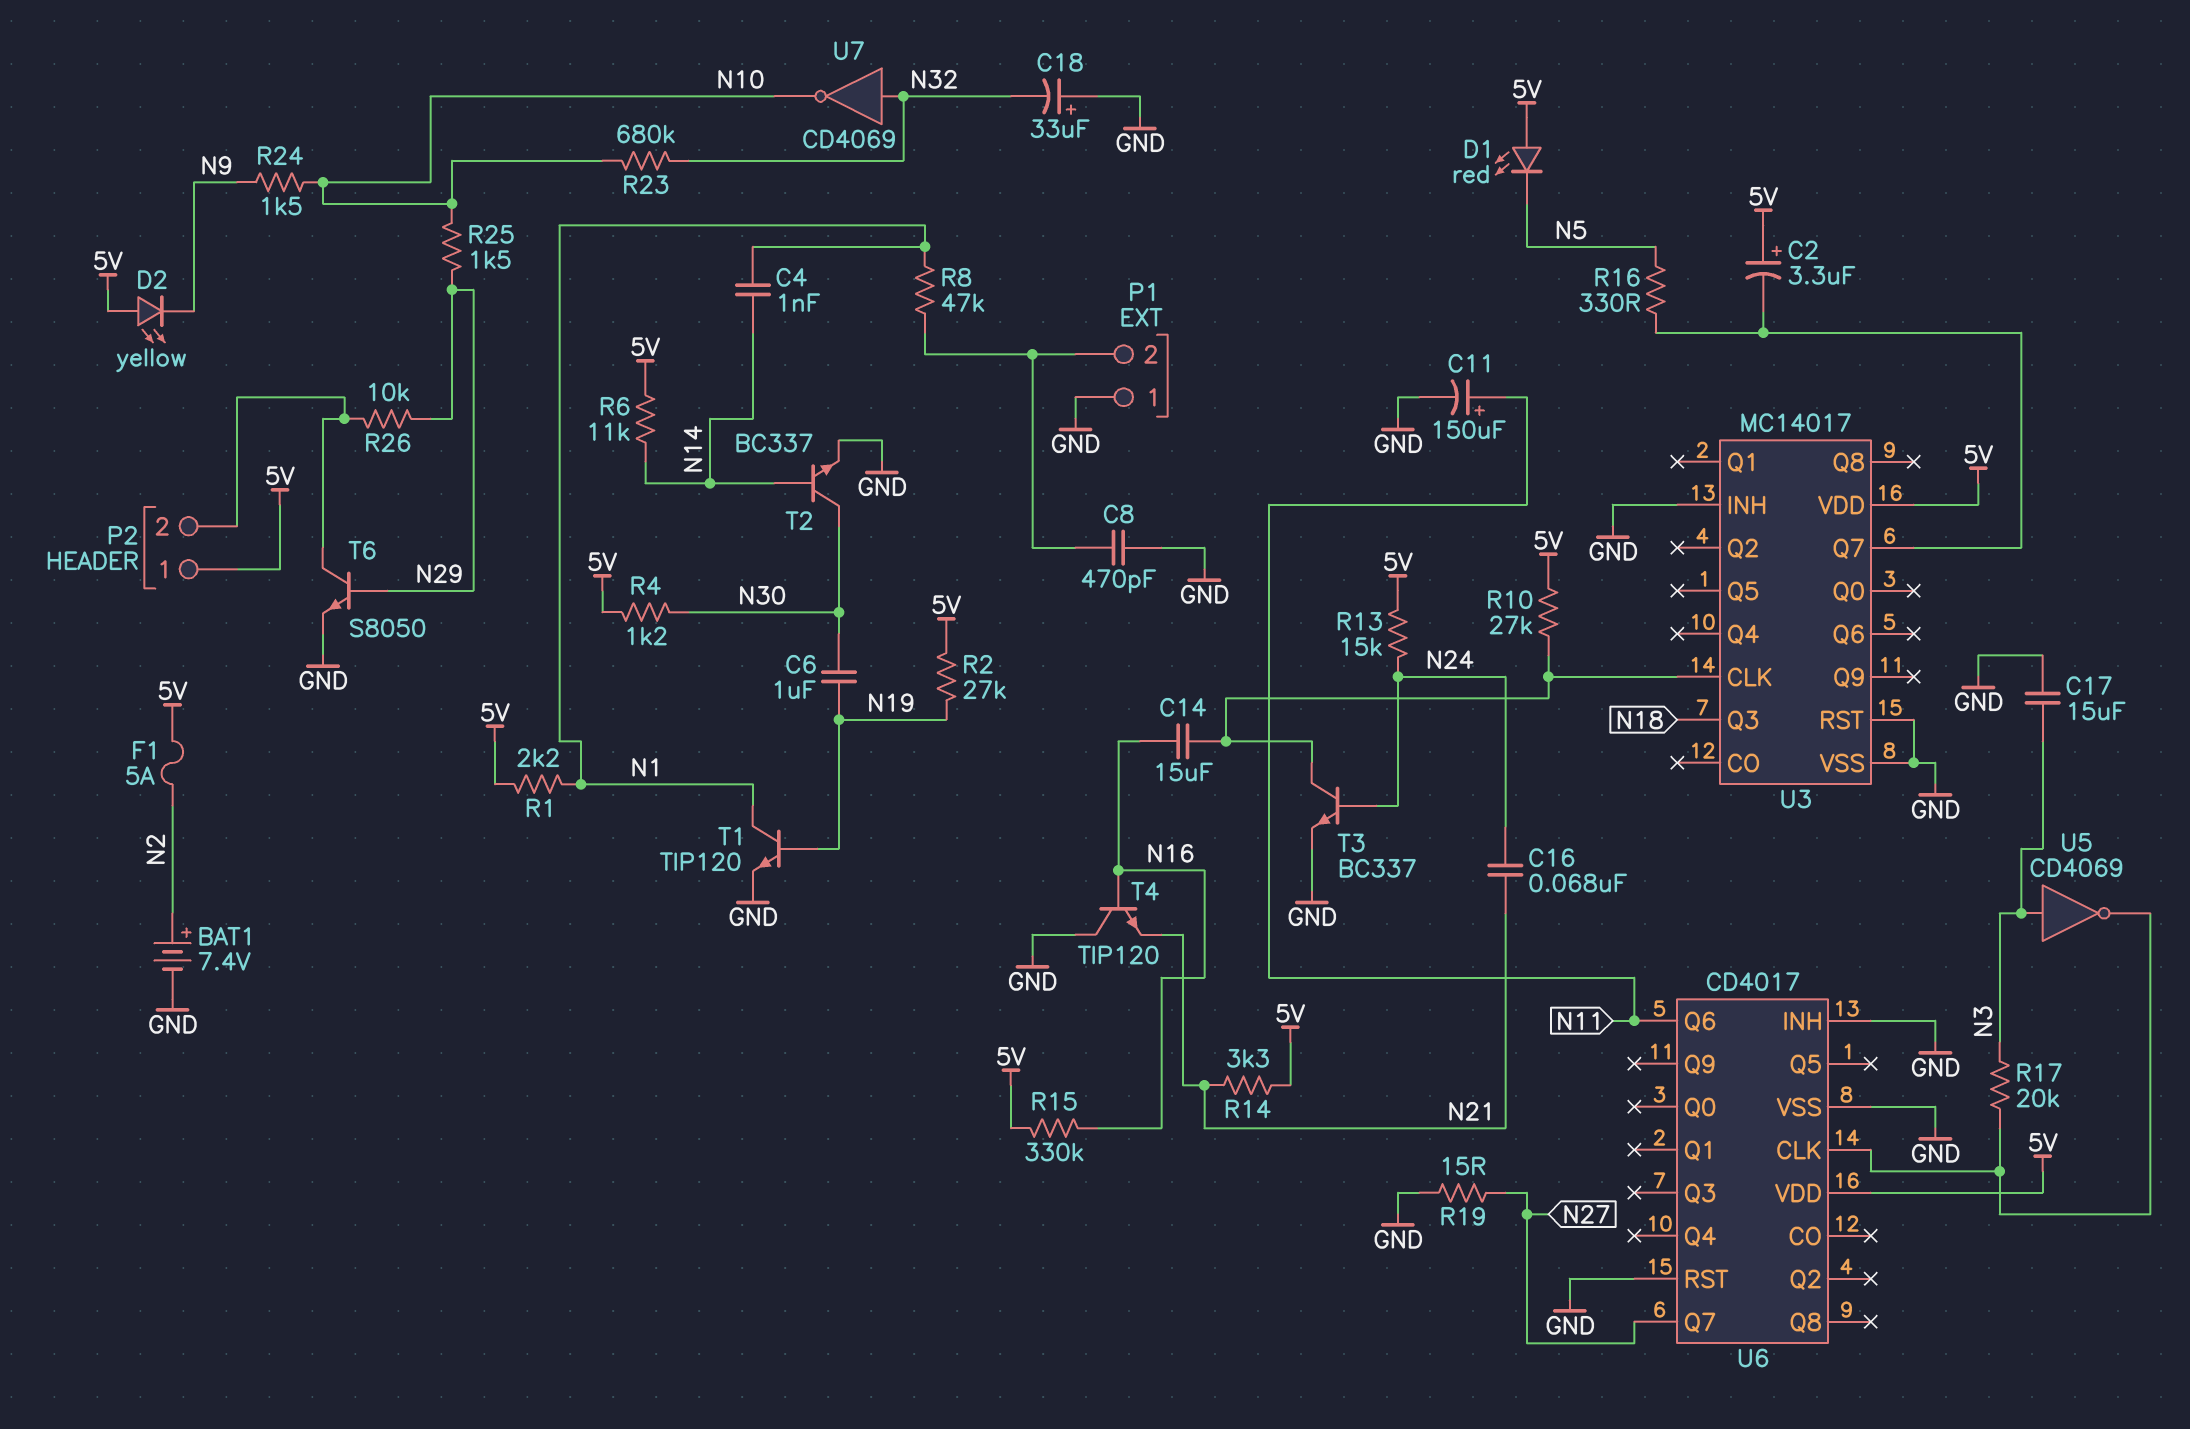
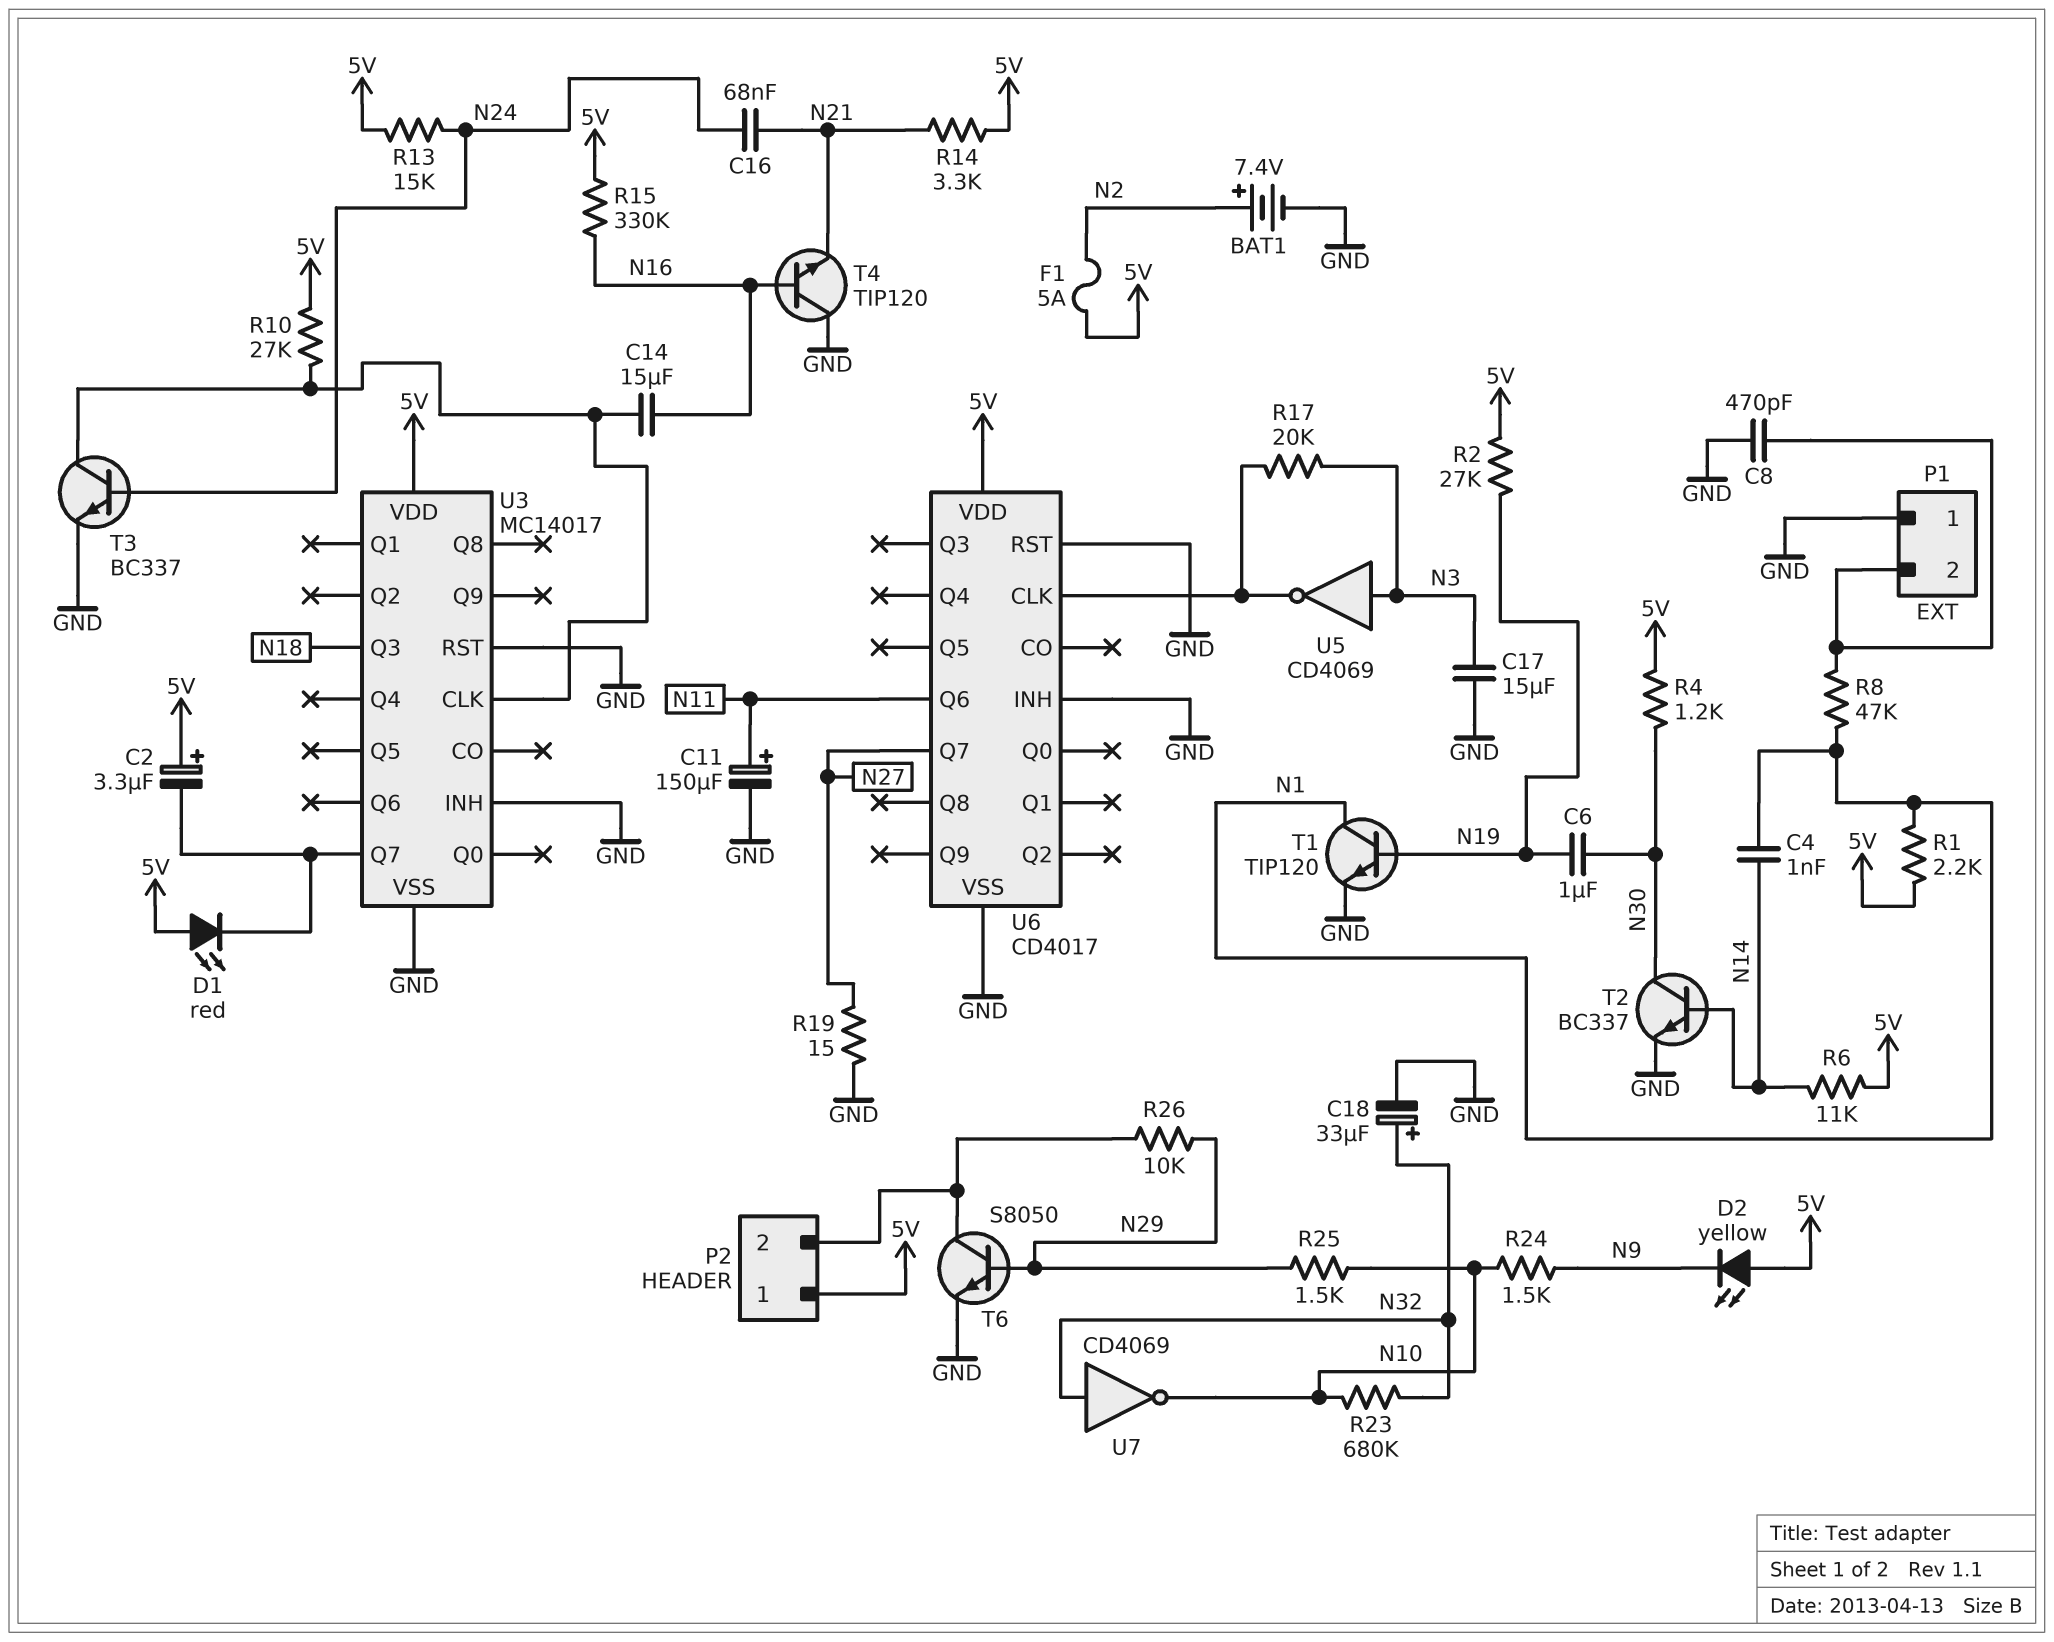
C18: 33uF (plus GND, minus N32) -> 33uF (plus N32, minus GND)
D1: LED red (A 5V, K N5) -> LED red (A 5V, K U3/Q7)
R16: 330 (N5, U3/Q7) -> none

